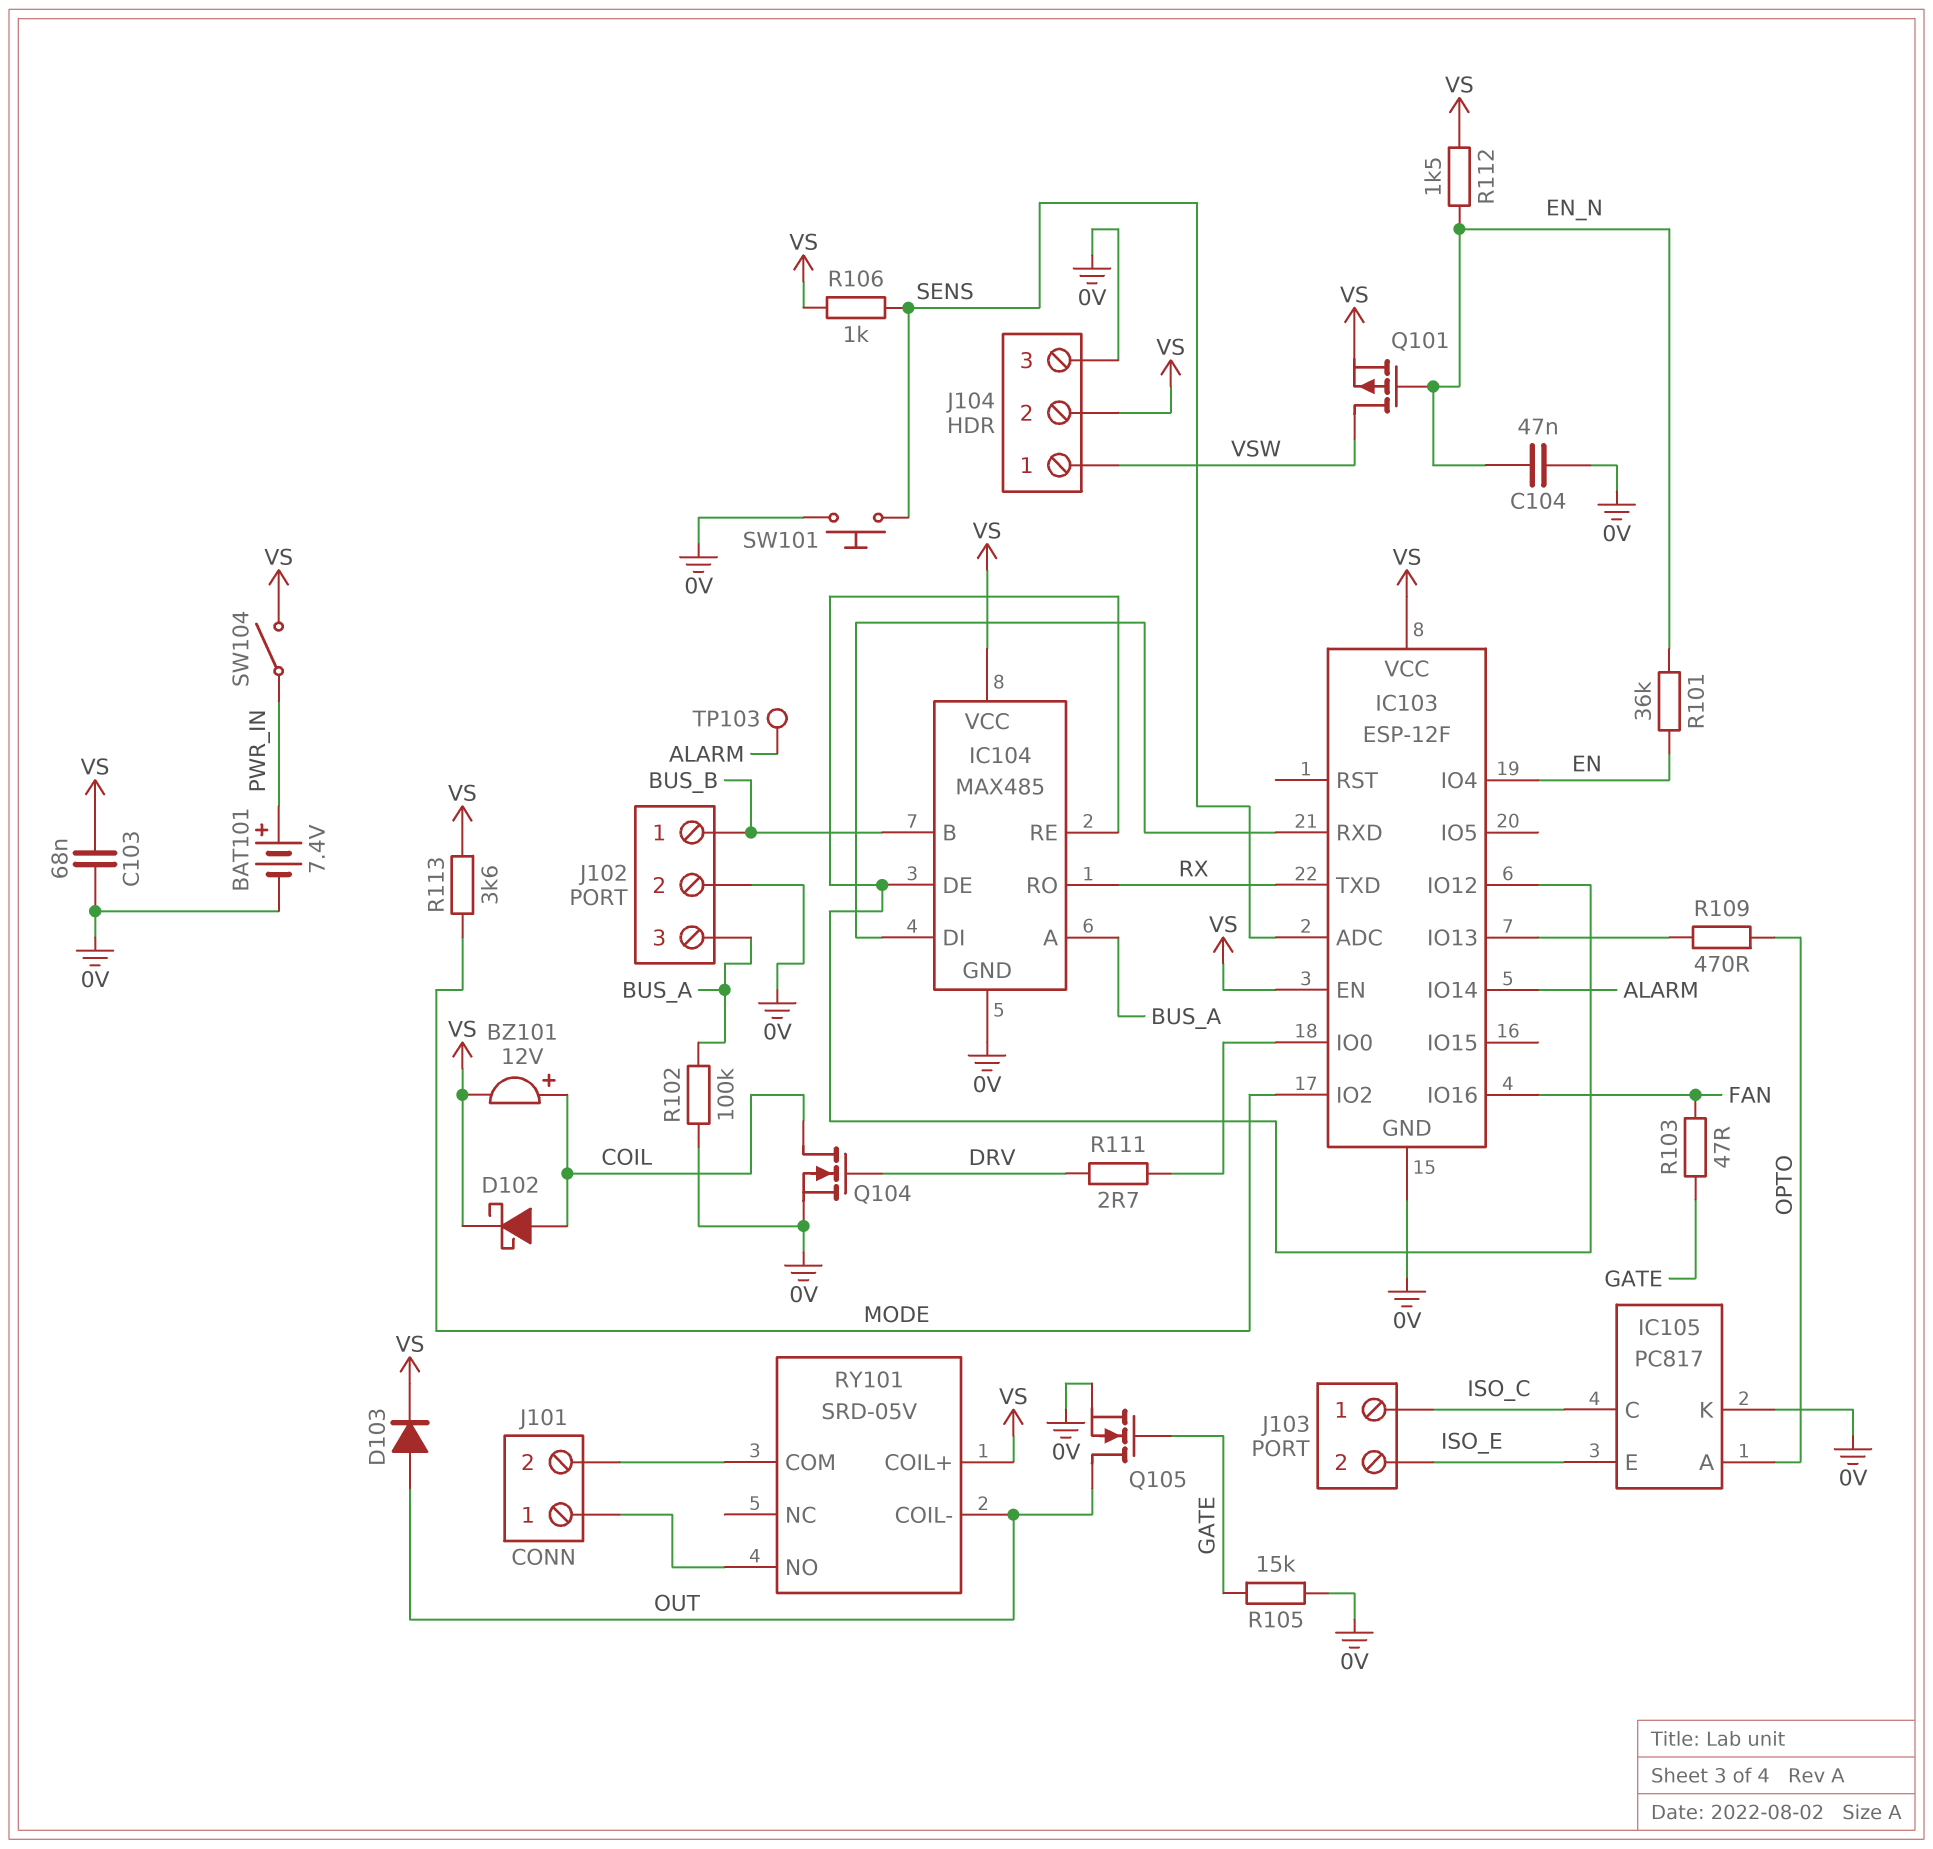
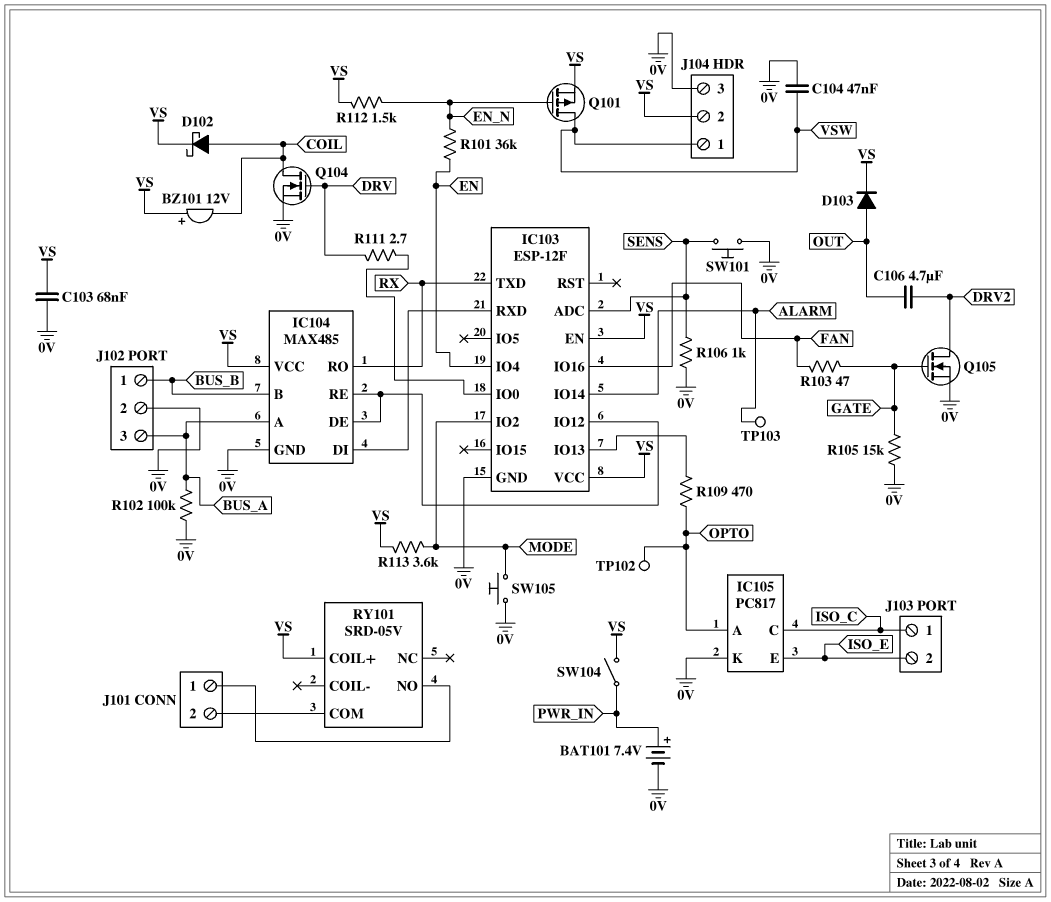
BZ101: buzzer 12V (plus COIL, minus VS) -> buzzer 12V (plus VS, minus COIL)
C104: 47nF (0V, EN_N) -> 47nF (0V, VSW)
C106: none -> 4.7uF (DRV2, OUT)
Q105: NMOS (G GATE, D OUT, S 0V) -> NMOS (G GATE, D DRV2, S 0V)
R106: 1k (SENS, VS) -> 1k (0V, SENS)
RY101 pin COIL-: OUT -> none
SW105: none -> button (0V, MODE)
TP102: none -> test point (OPTO)

